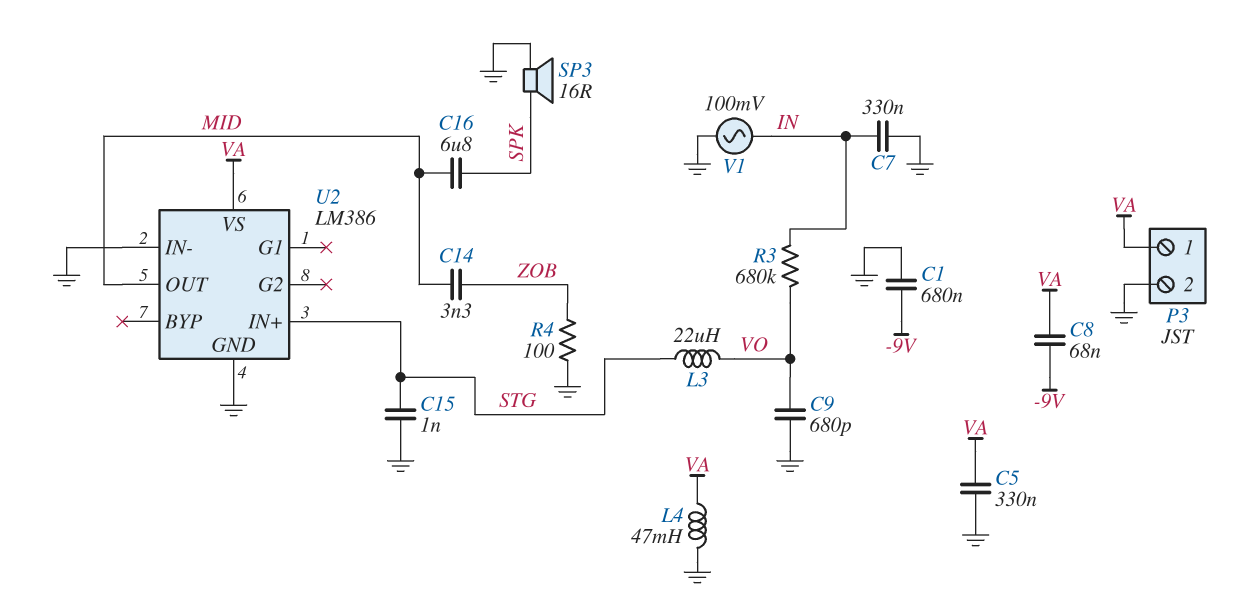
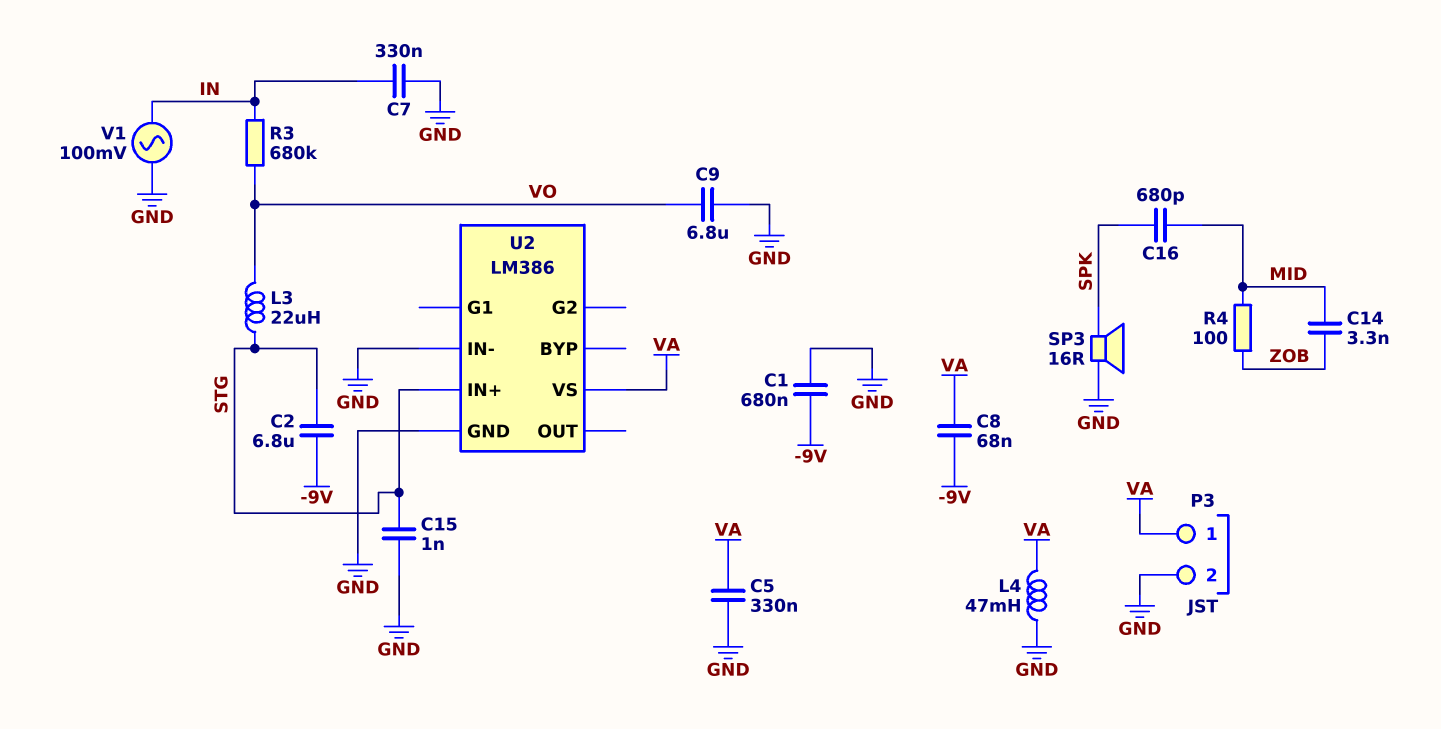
C2: none -> 6.8uF (-9V, STG)
C9: 680pF (GND, VO) -> 6.8uF (GND, VO)
C16: 6.8uF (MID, SPK) -> 680pF (MID, SPK)
R4: 100 (GND, ZOB) -> 100 (MID, ZOB)
U2 pin OUT: MID -> none

